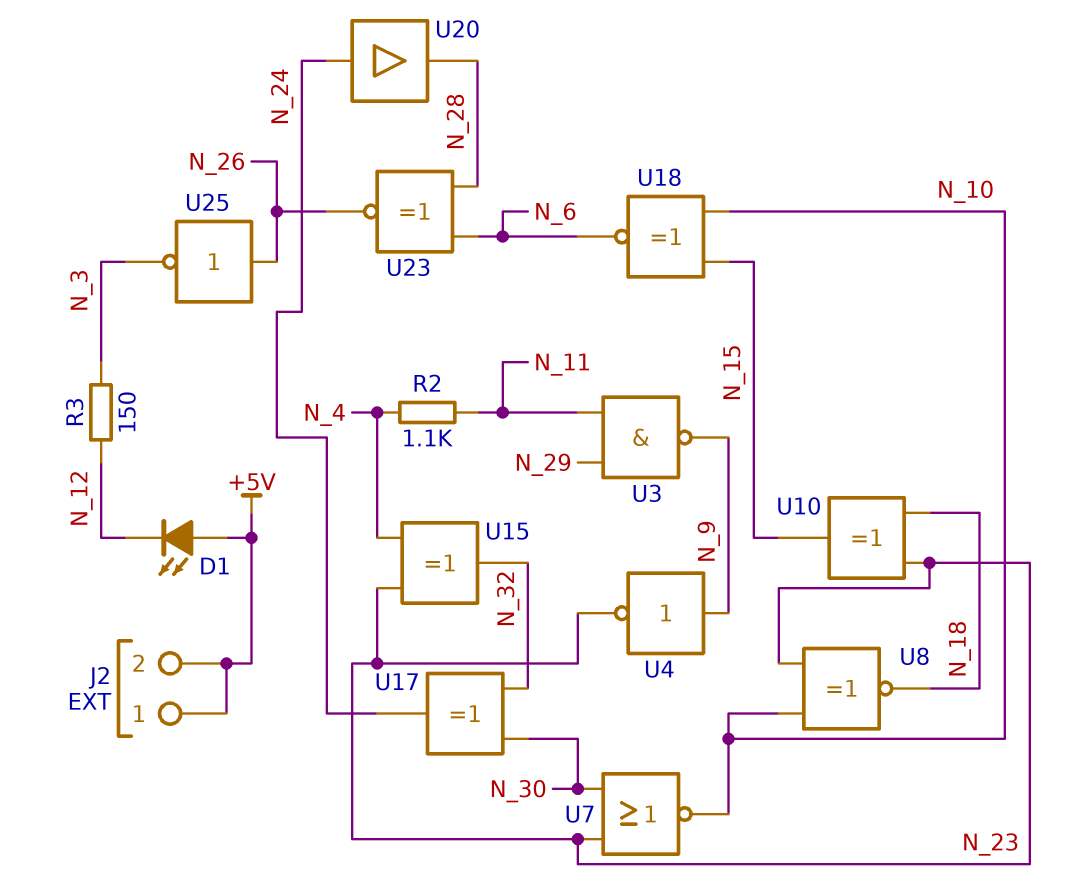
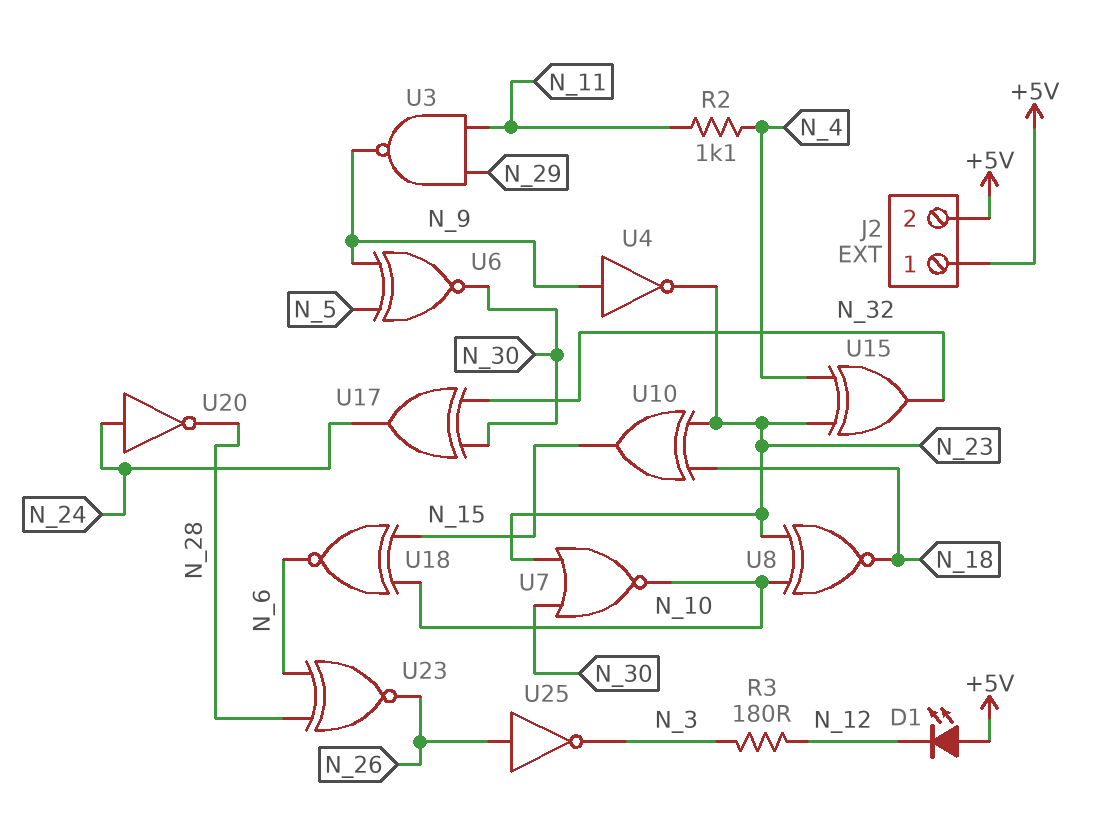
R3: 150 (N_3, N_12) -> 180 (N_3, N_12)
U6: none -> XNOR (in N_5, in N_9, out N_30)
U20: buffer (in N_24, out N_28) -> NOT (in N_24, out N_28)

